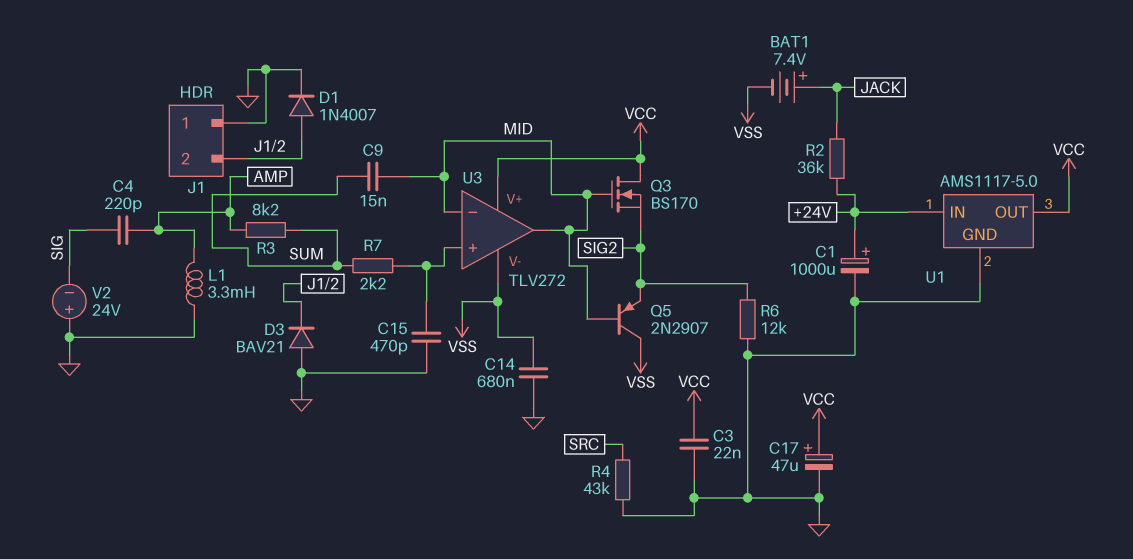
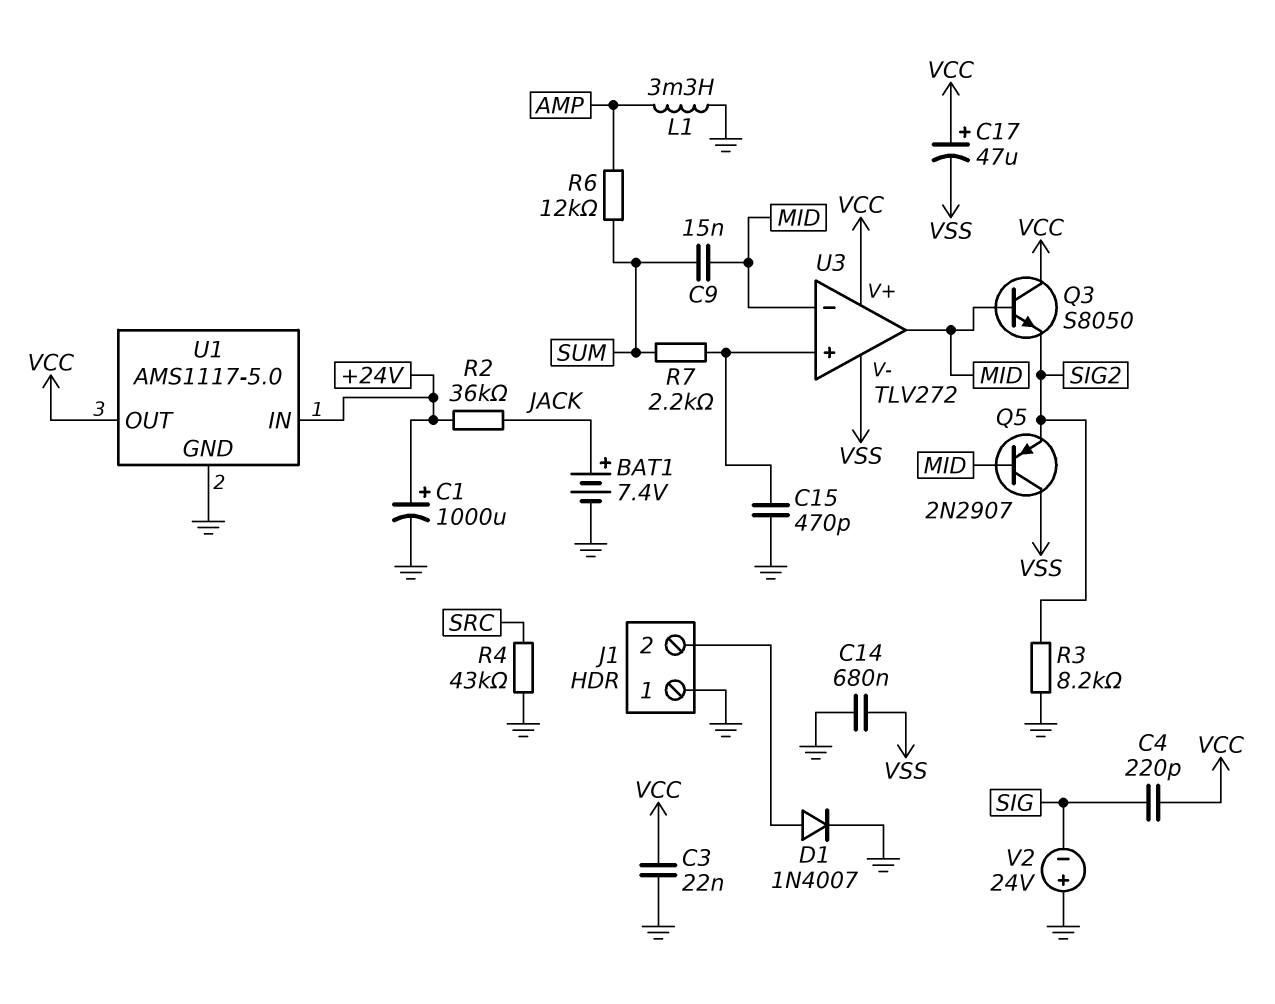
BAT1: 7.4V (plus JACK, minus VSS) -> 7.4V (plus JACK, minus GND)
C4: 220pF (AMP, SIG) -> 220pF (SIG, VCC)
C17: 47uF (plus VCC, minus GND) -> 47uF (plus VCC, minus VSS)
D3: diode BAV21 (A GND, K J1/2) -> none
Q3: NMOS BS170 (G MID, D VCC, S SIG2) -> NPN S8050 (B MID, C VCC, E SIG2)
R3: 8.2k (AMP, SUM) -> 8.2k (GND, SIG2)
R6: 12k (GND, SIG2) -> 12k (AMP, SUM)

